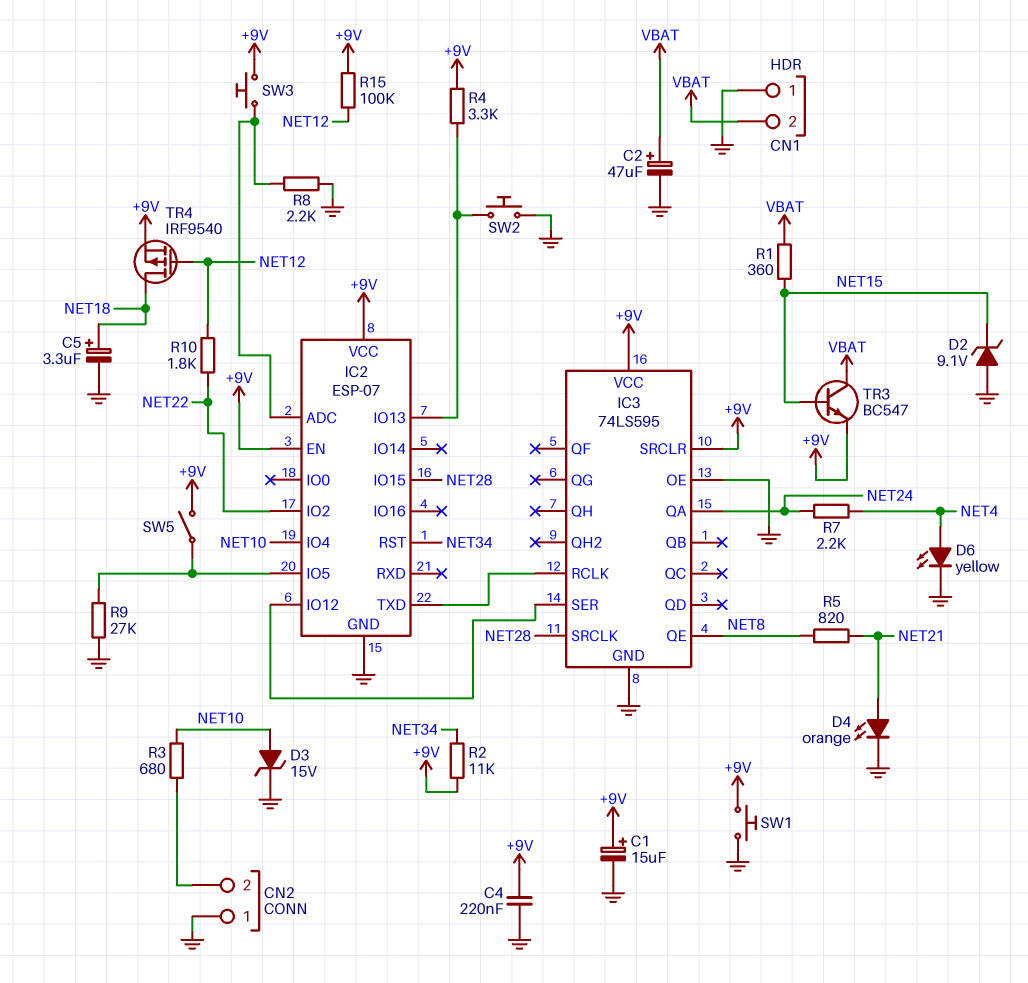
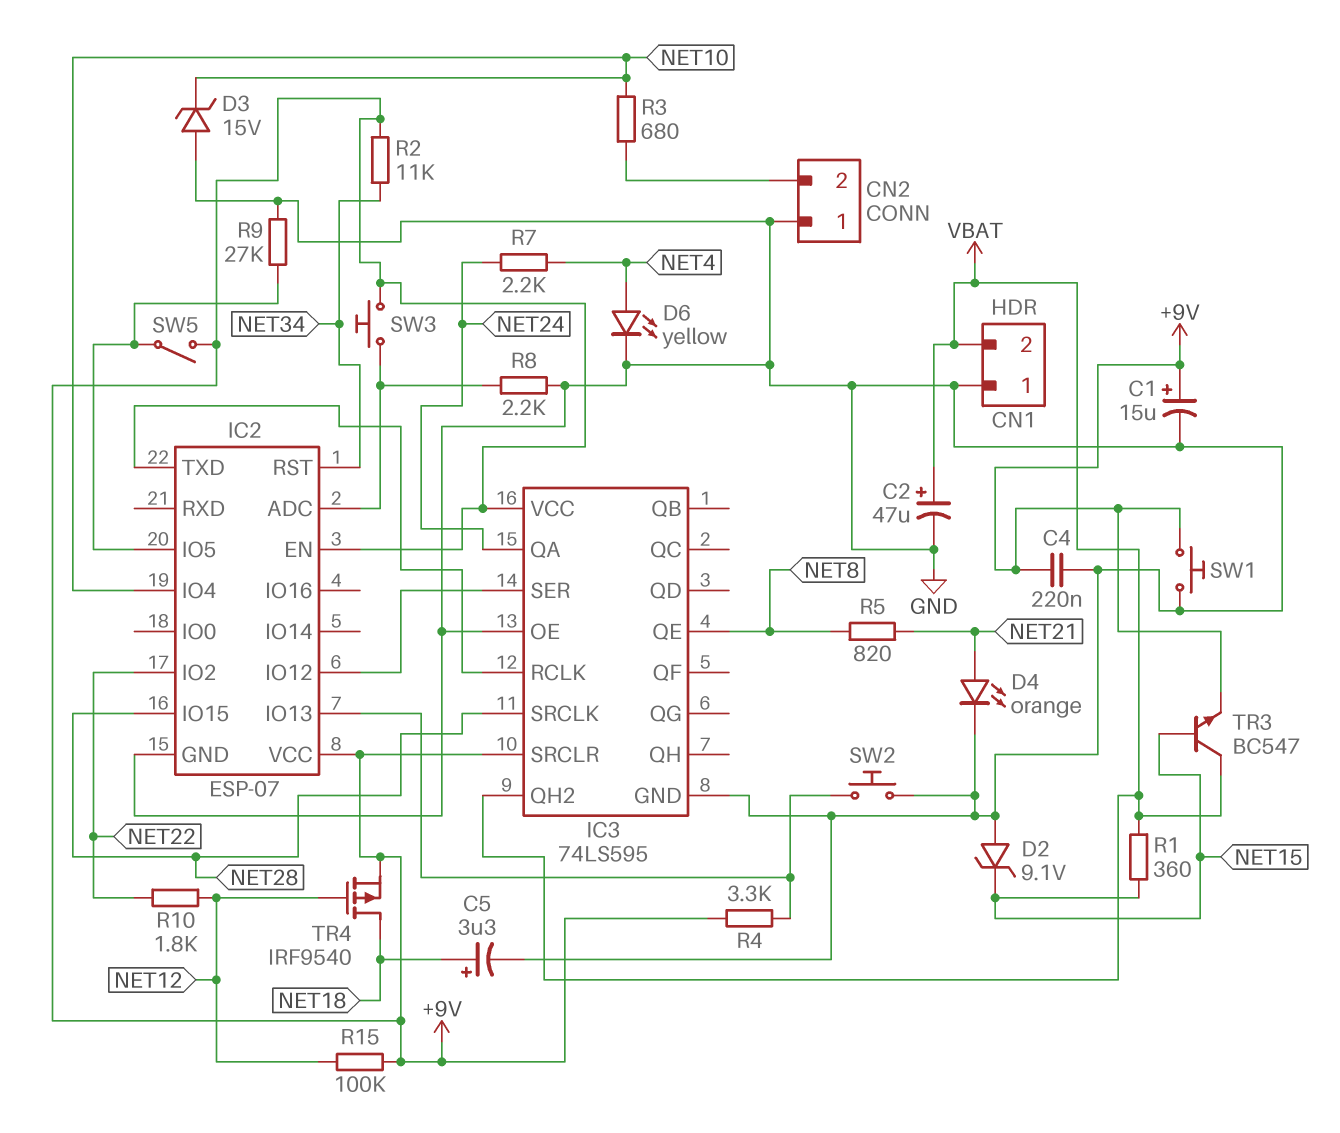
D3: zener 15V (A NET10, K GND) -> zener 15V (A GND, K NET10)
IC3 pin QH2: none -> VBAT

